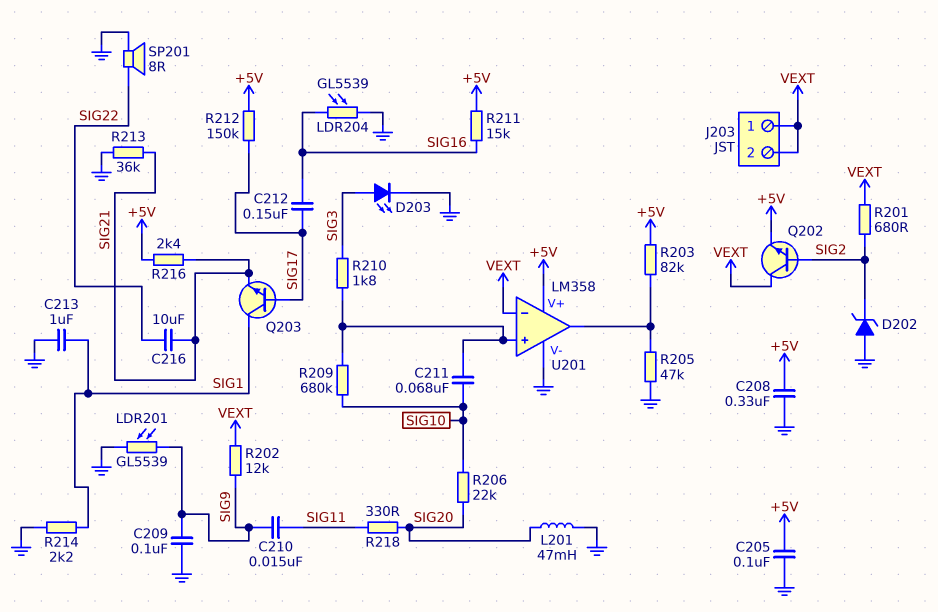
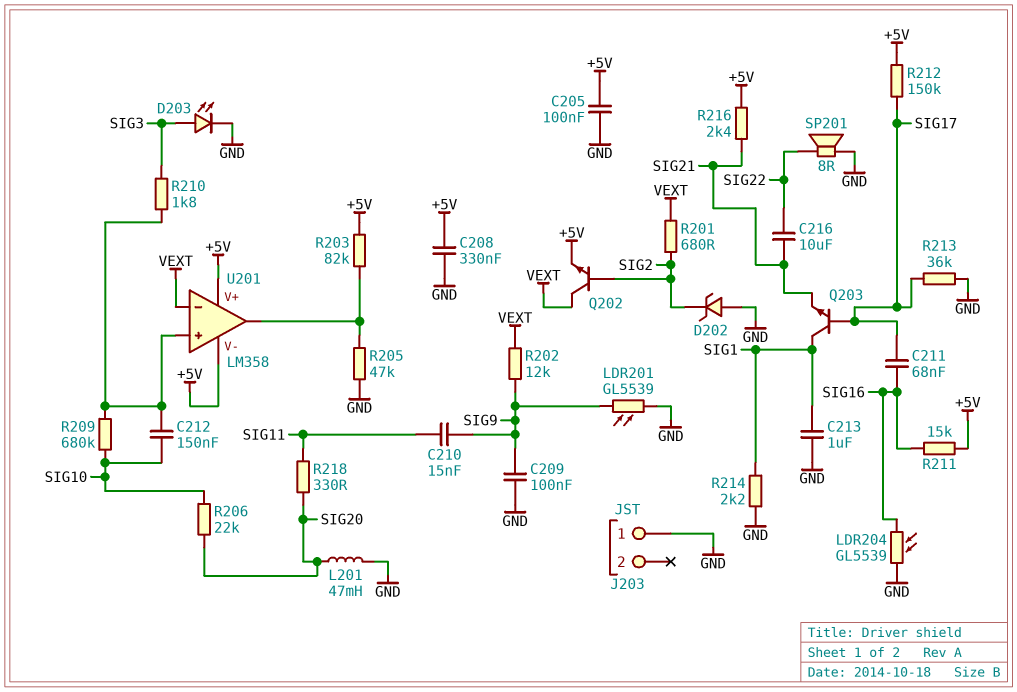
C211: 68nF (SIG10, U201/in+) -> 68nF (SIG16, SIG17)
C212: 150nF (SIG16, SIG17) -> 150nF (SIG10, U201/in+)
J203 pin 1: VEXT -> GND
J203 pin 2: VEXT -> none
R213: 36k (GND, SIG21) -> 36k (GND, SIG17)
U201 pin V-: GND -> +5V

